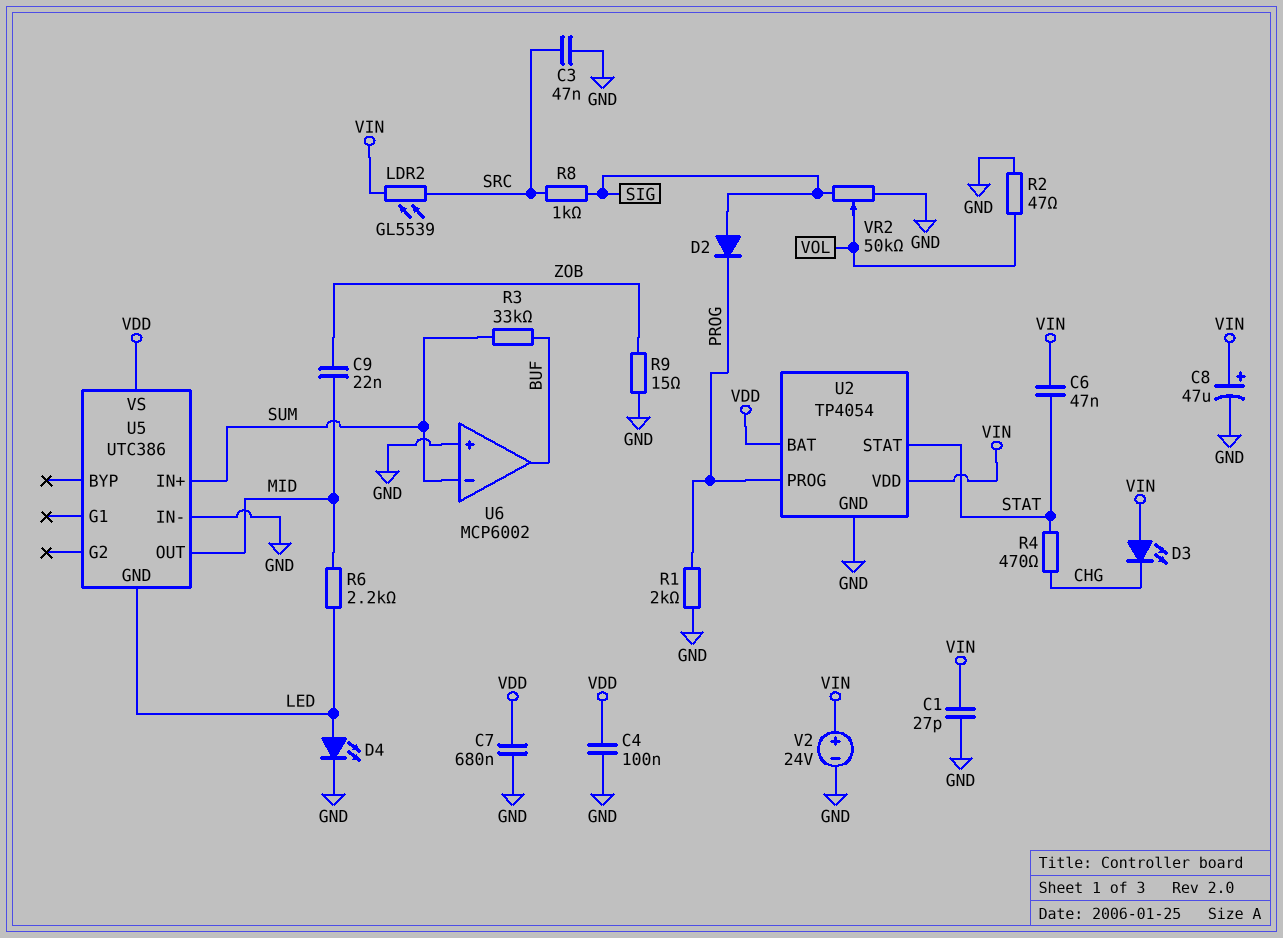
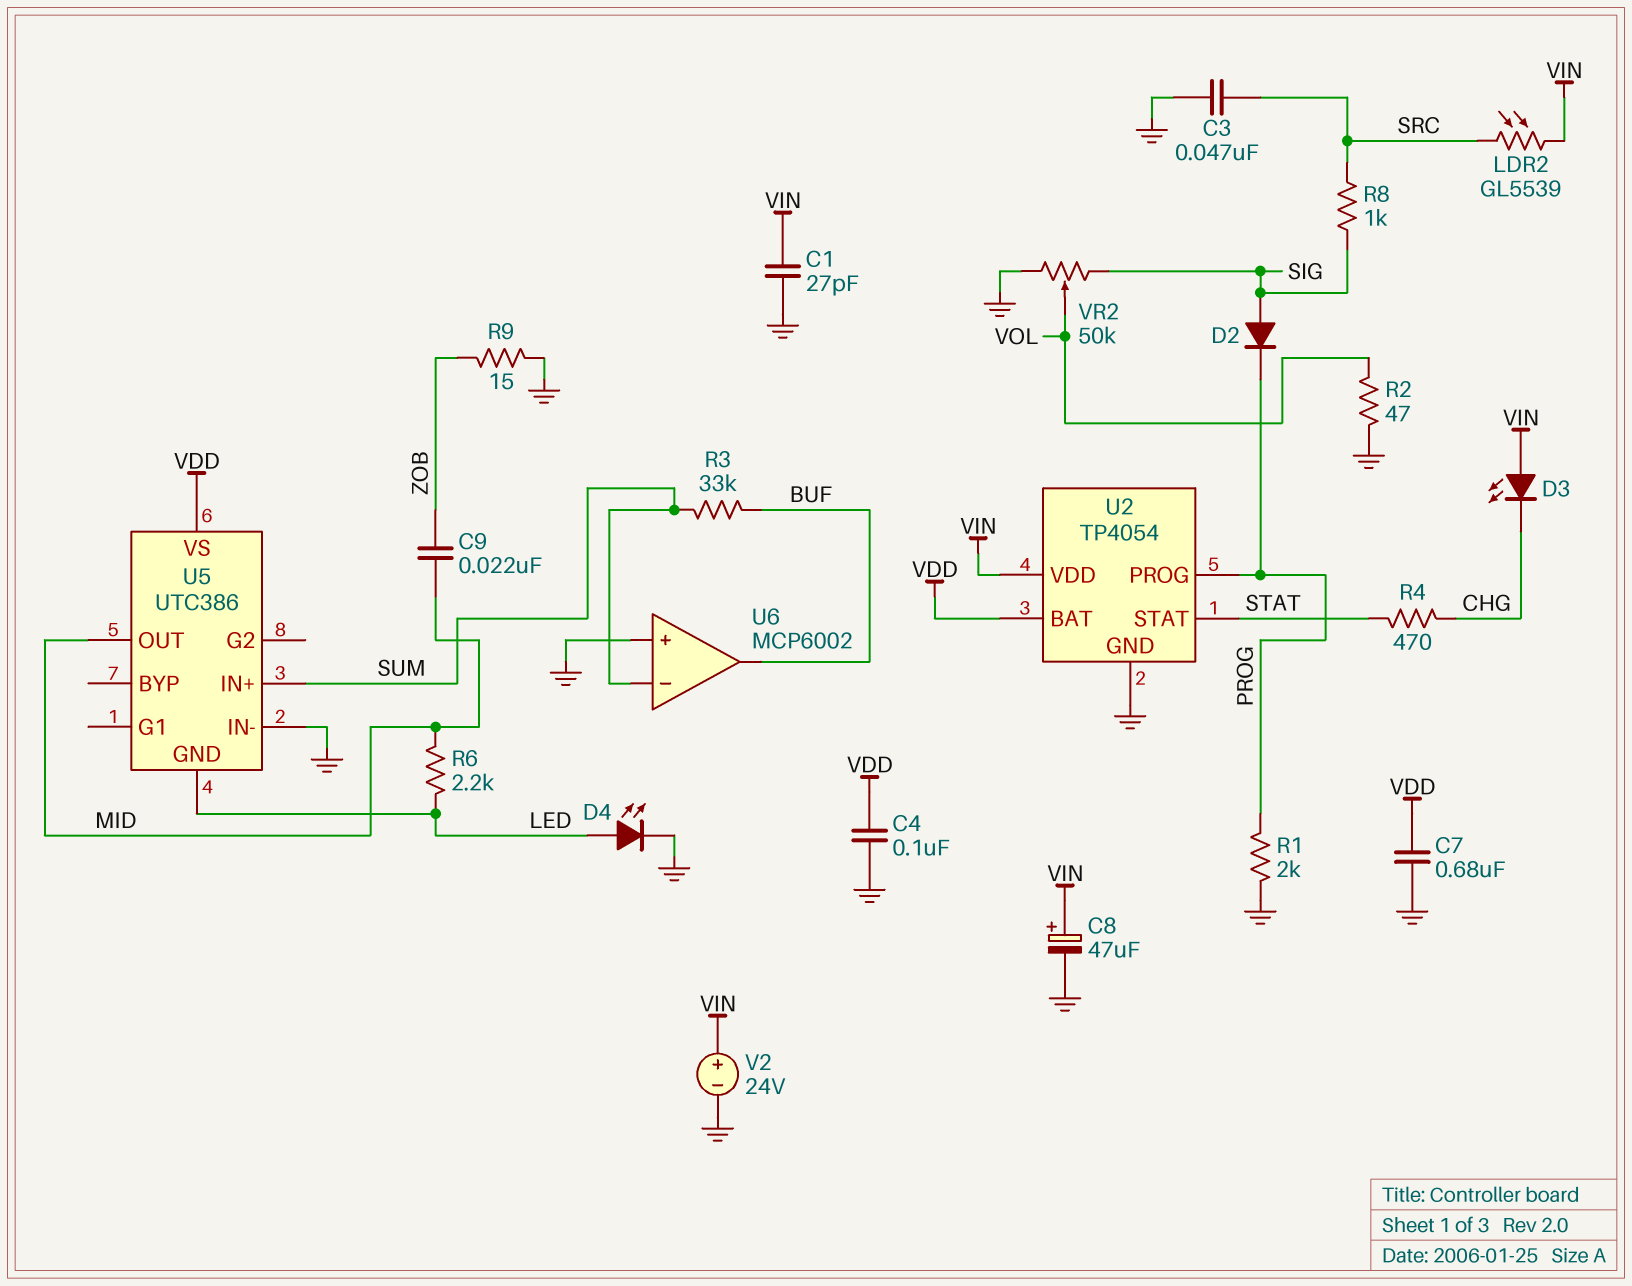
C6: 47nF (STAT, VIN) -> none

